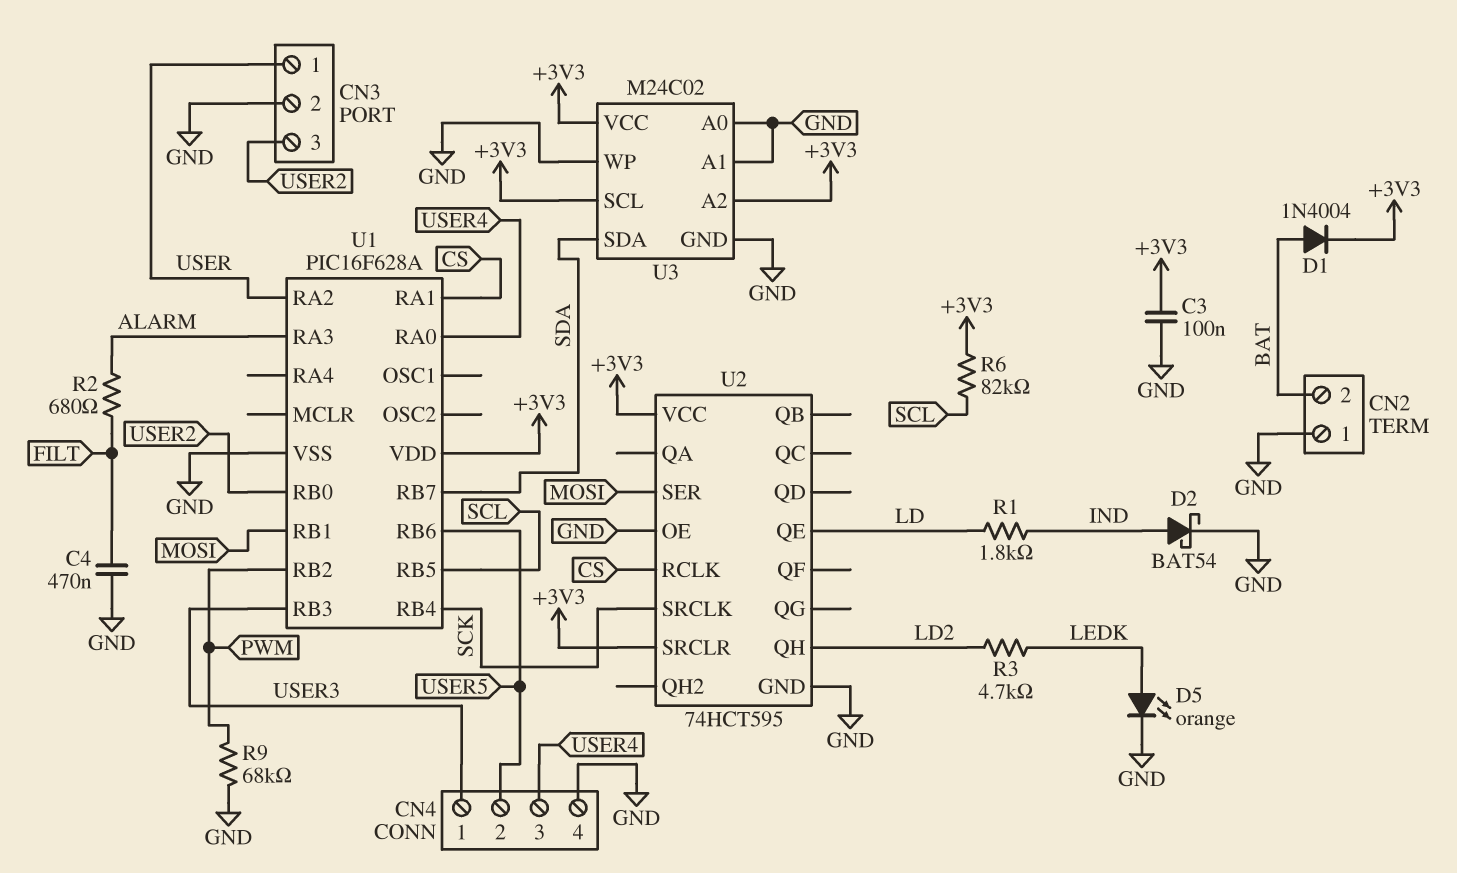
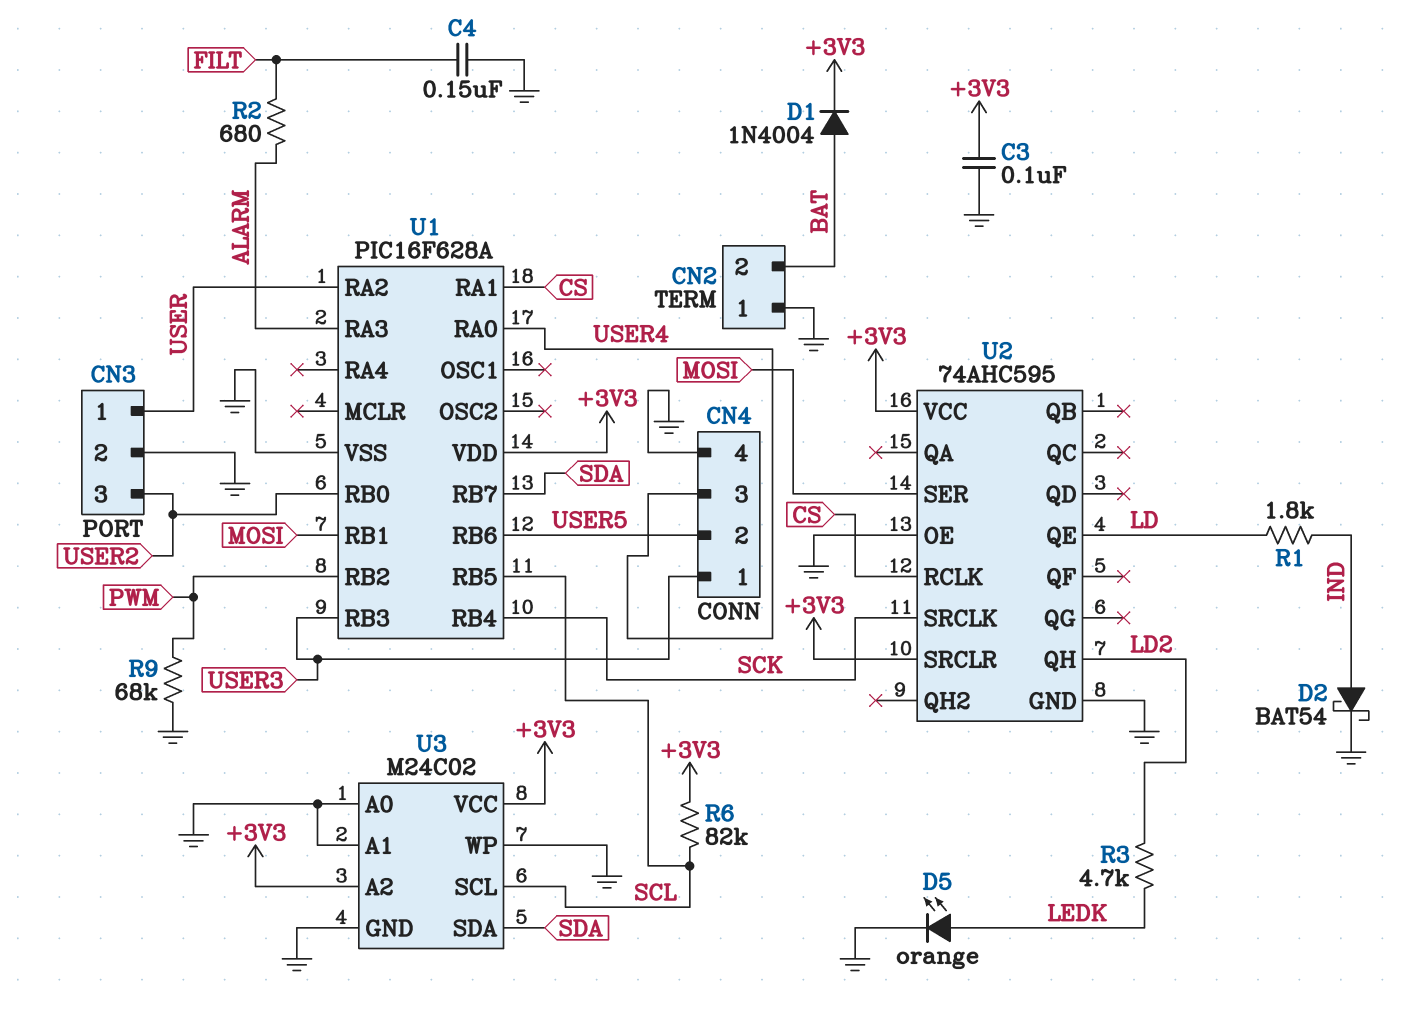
C4: 470nF (FILT, GND) -> 150nF (FILT, GND)
U2: 74HCT595 -> 74AHC595
U3 pin SCL: +3V3 -> SCL

